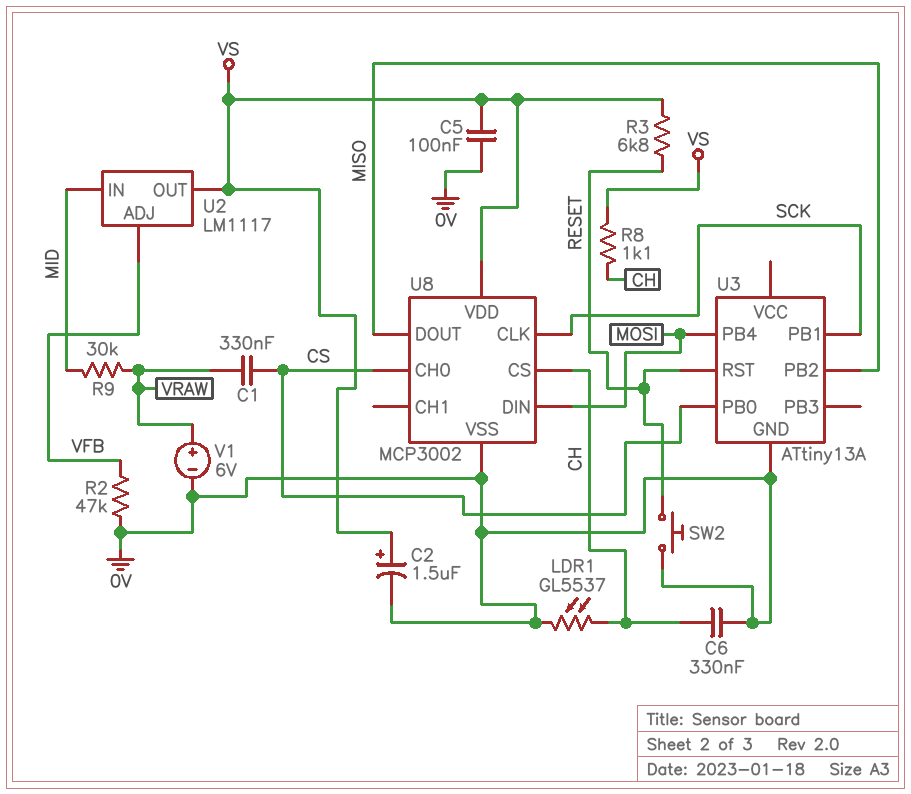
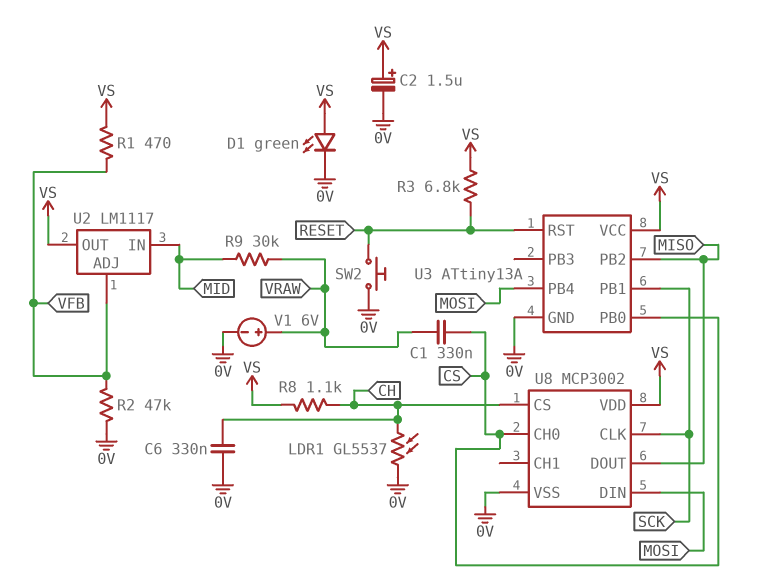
C5: 100nF (0V, VS) -> none
D1: none -> LED green (A VS, K 0V)
R1: none -> 470 (VFB, VS)
U3 pin VCC: none -> VS

